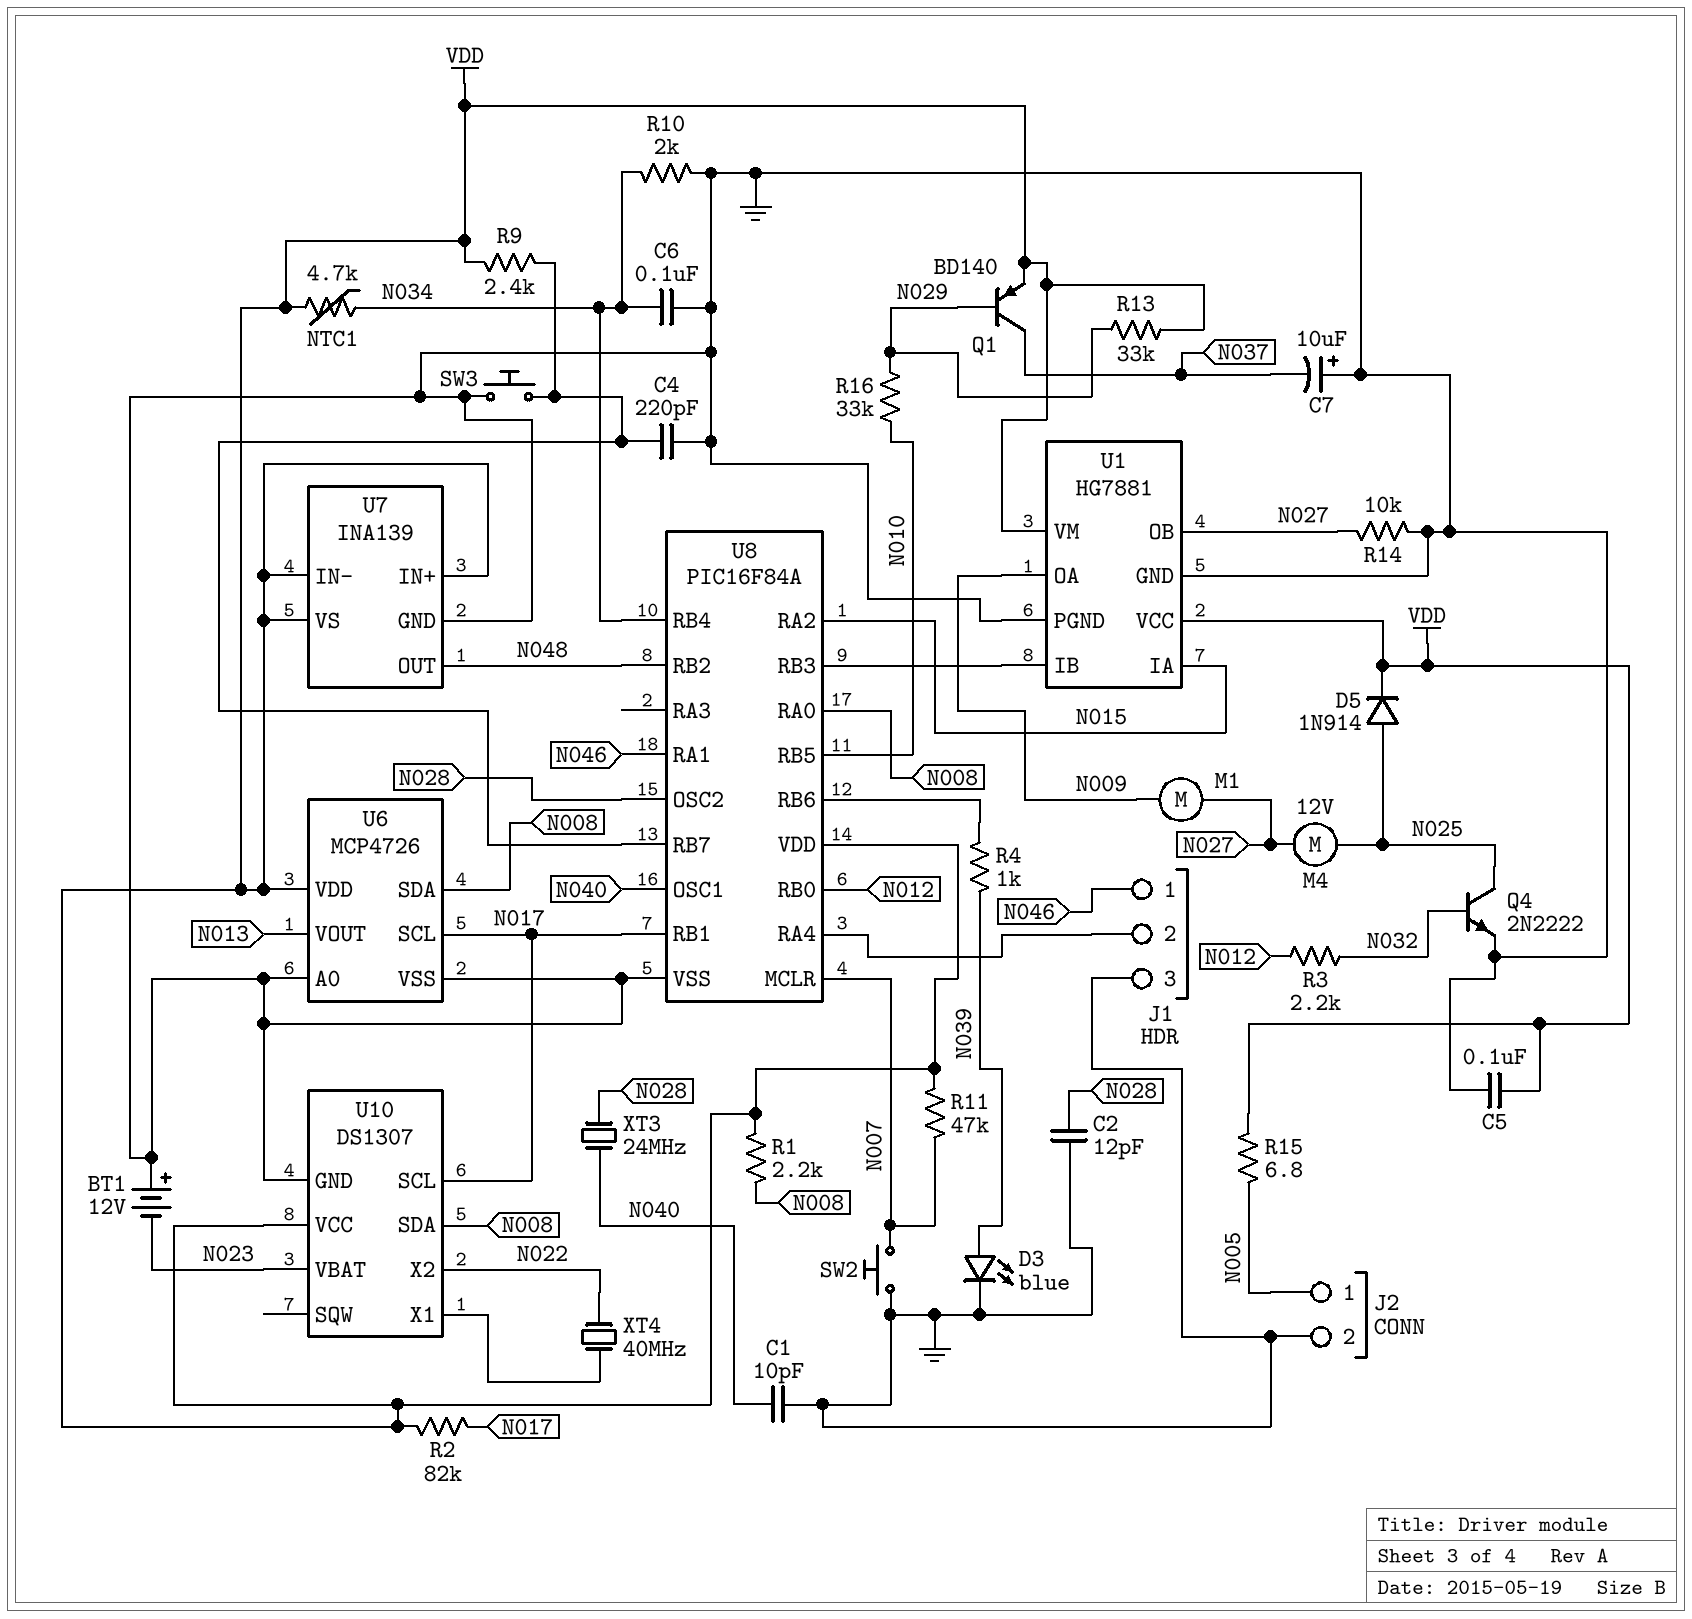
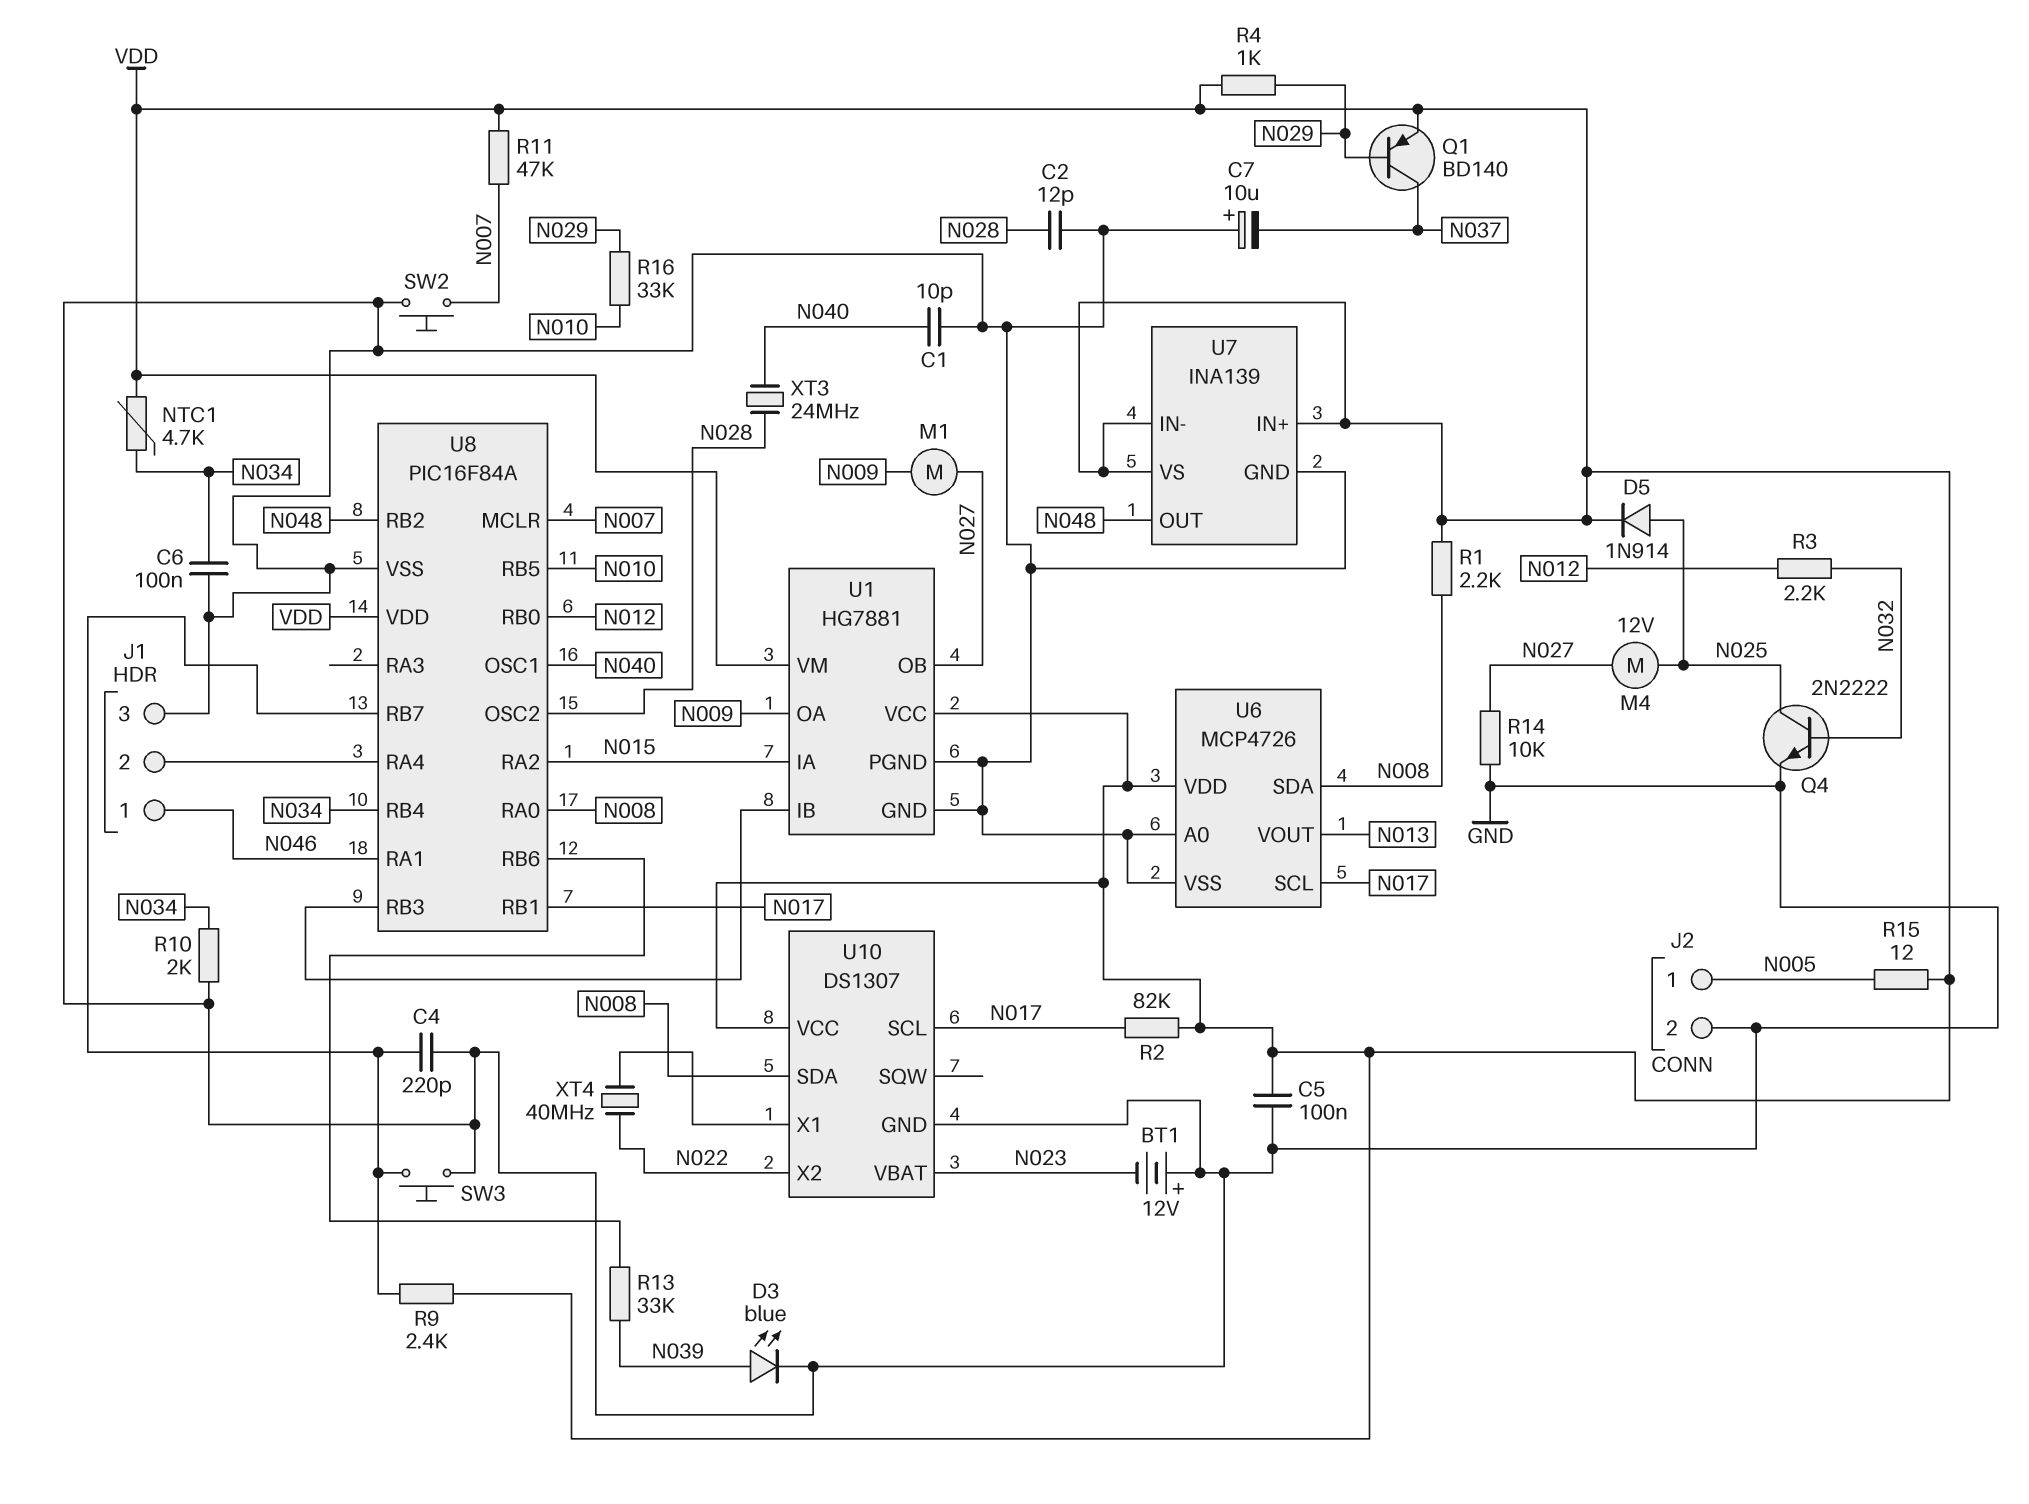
R4: 1k (N039, U8/RB6) -> 1k (N029, VDD)
R13: 33k (N029, VDD) -> 33k (N039, U8/RB6)
R15: 6.8 (N005, VDD) -> 12 (N005, VDD)

